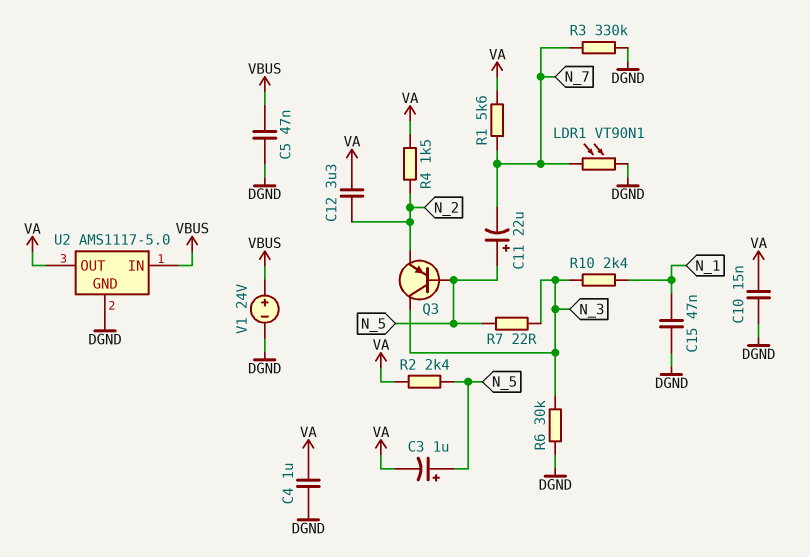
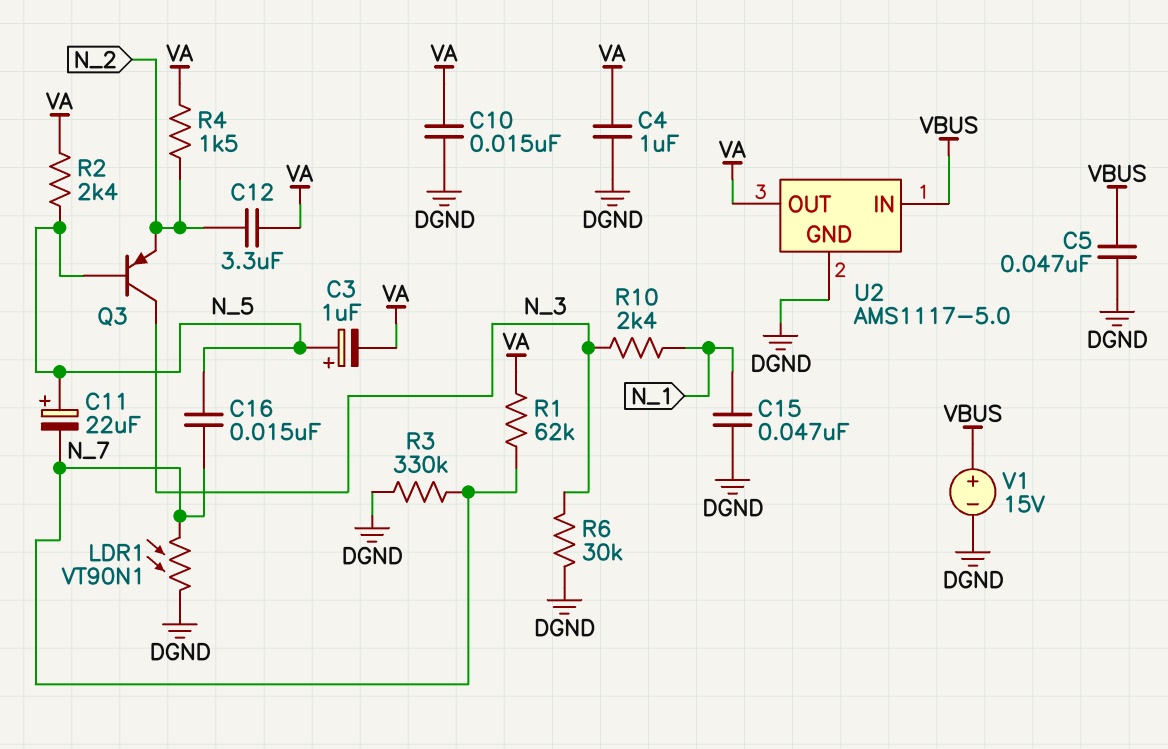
C16: none -> 15nF (N_5, N_7)
R1: 5.6k (N_7, VA) -> 62k (N_7, VA)
R7: 22 (N_3, N_5) -> none
V1: 24V (plus VBUS, minus DGND) -> 15V (plus VBUS, minus DGND)

